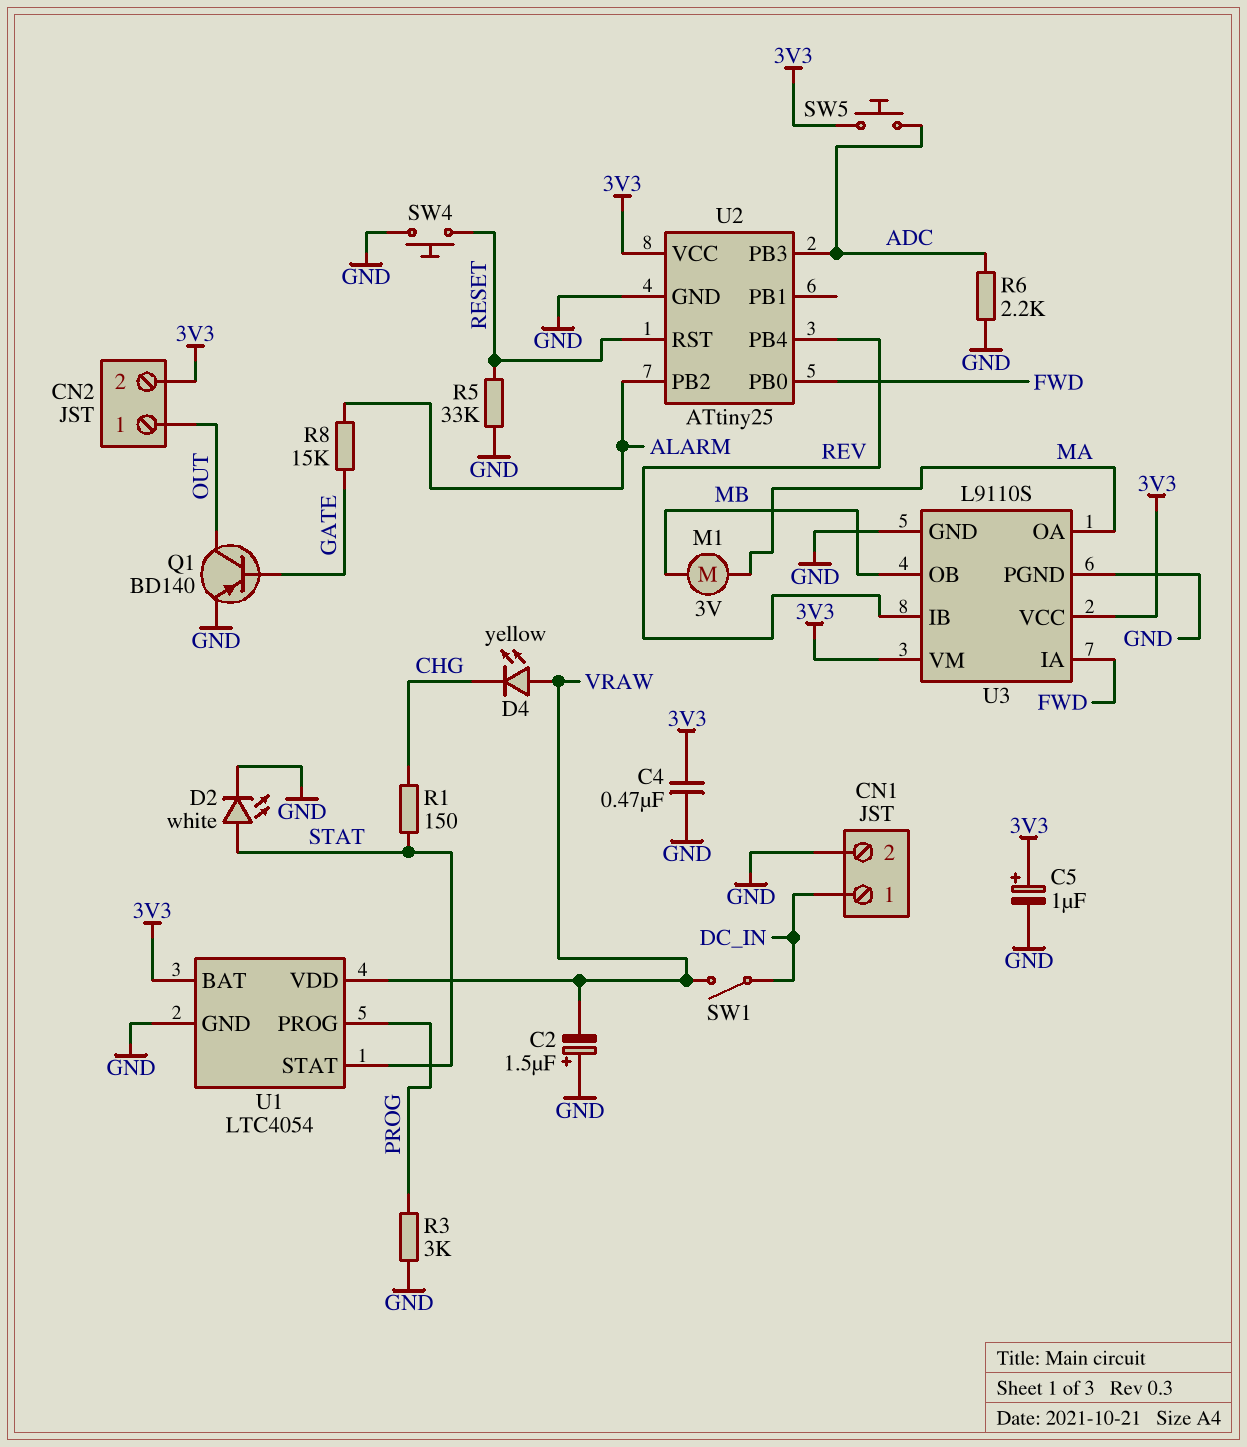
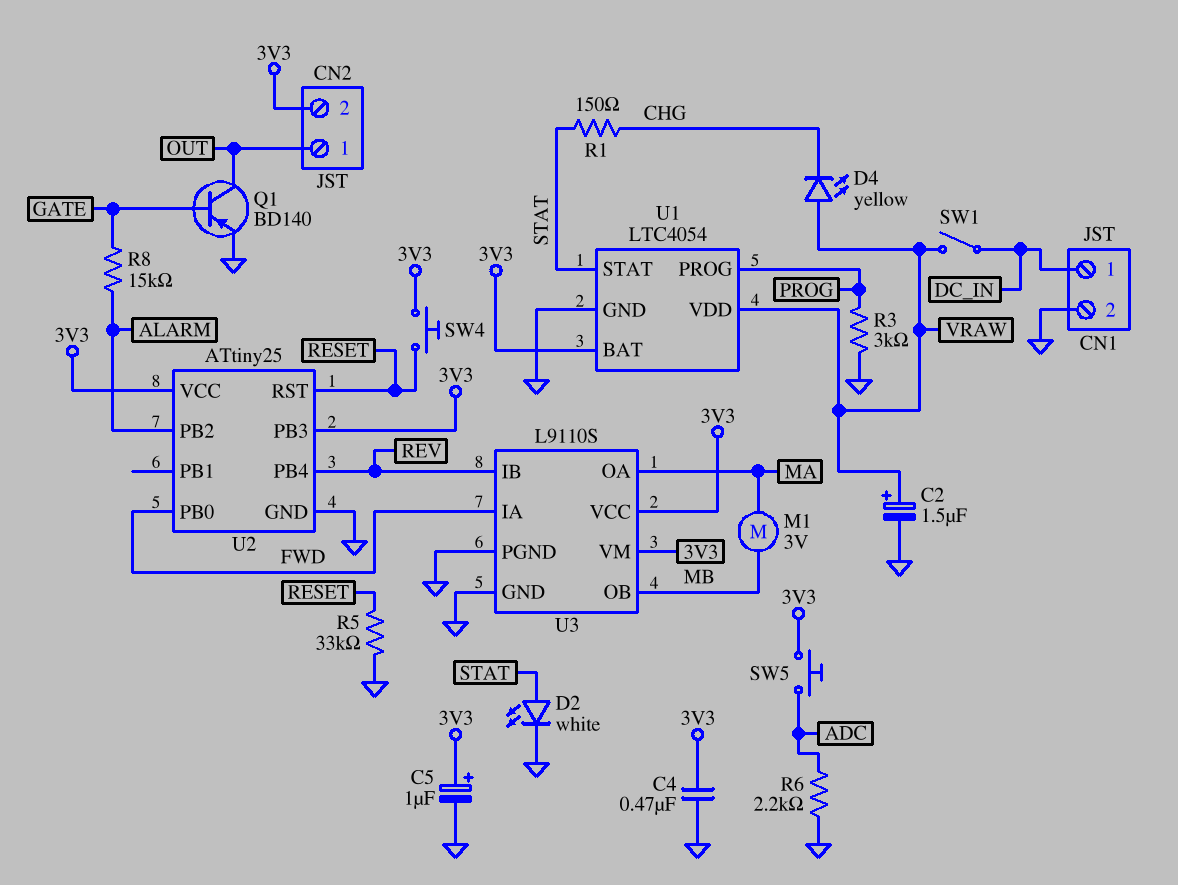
C2: 1.5uF (plus GND, minus VRAW) -> 1.5uF (plus VRAW, minus GND)
SW4: button (GND, RESET) -> button (3V3, RESET)
U2 pin PB3: ADC -> 3V3

